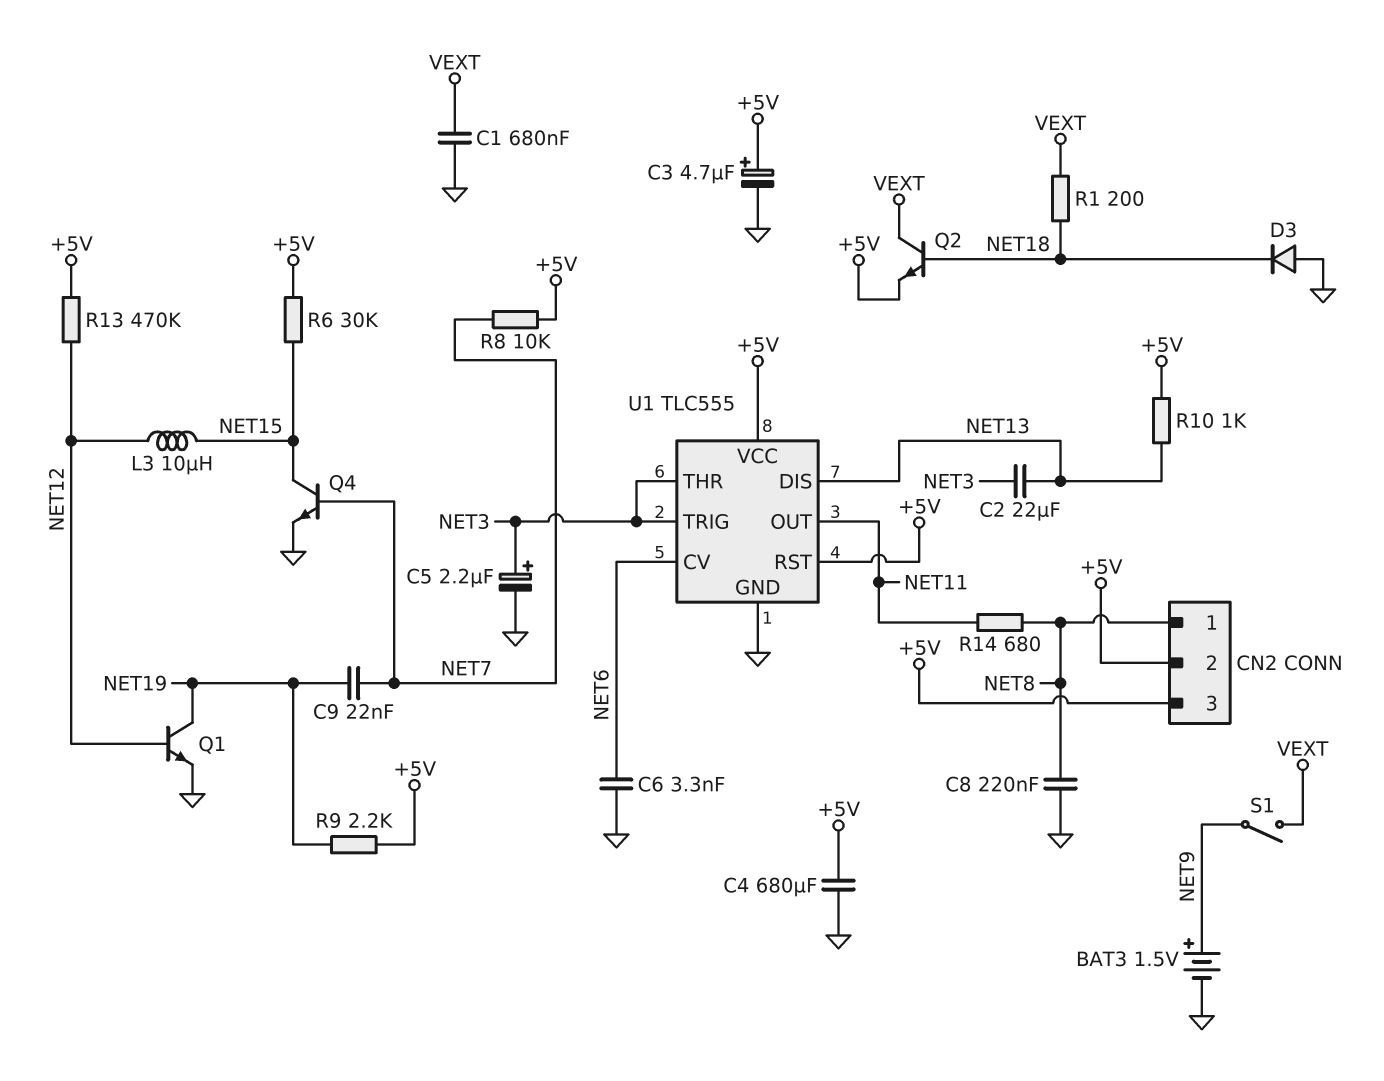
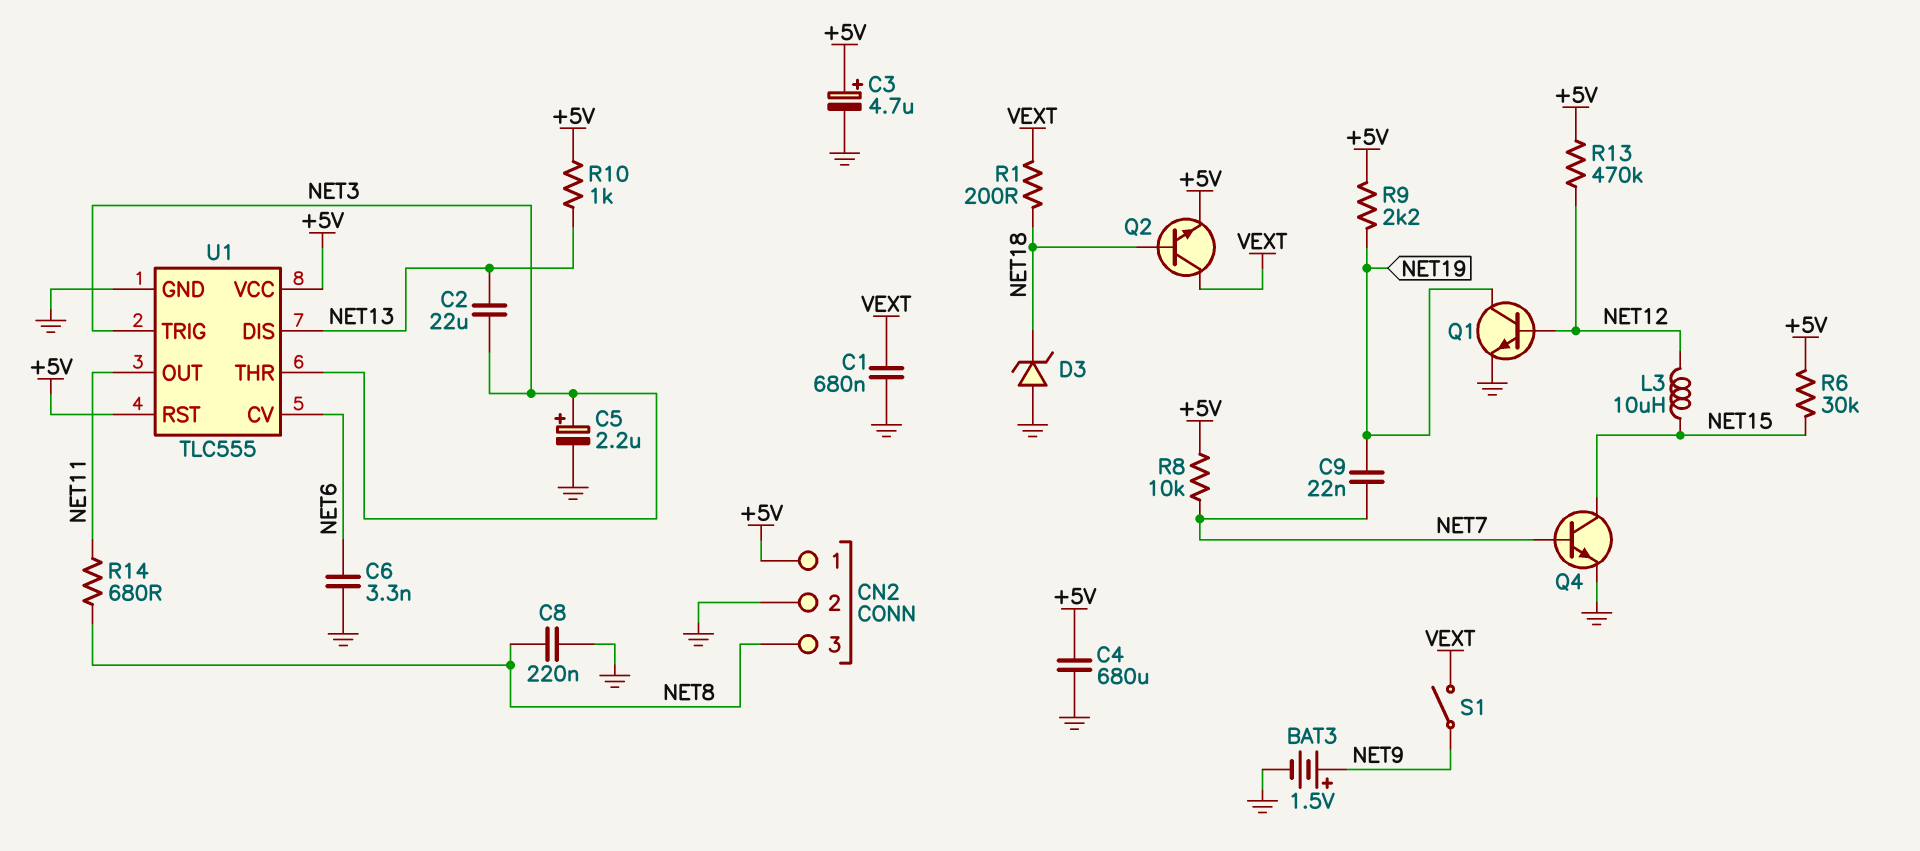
CN2 pin 1: NET8 -> +5V
CN2 pin 2: +5V -> GND
CN2 pin 3: +5V -> NET8
D3: diode (A GND, K NET18) -> zener (A GND, K NET18)

